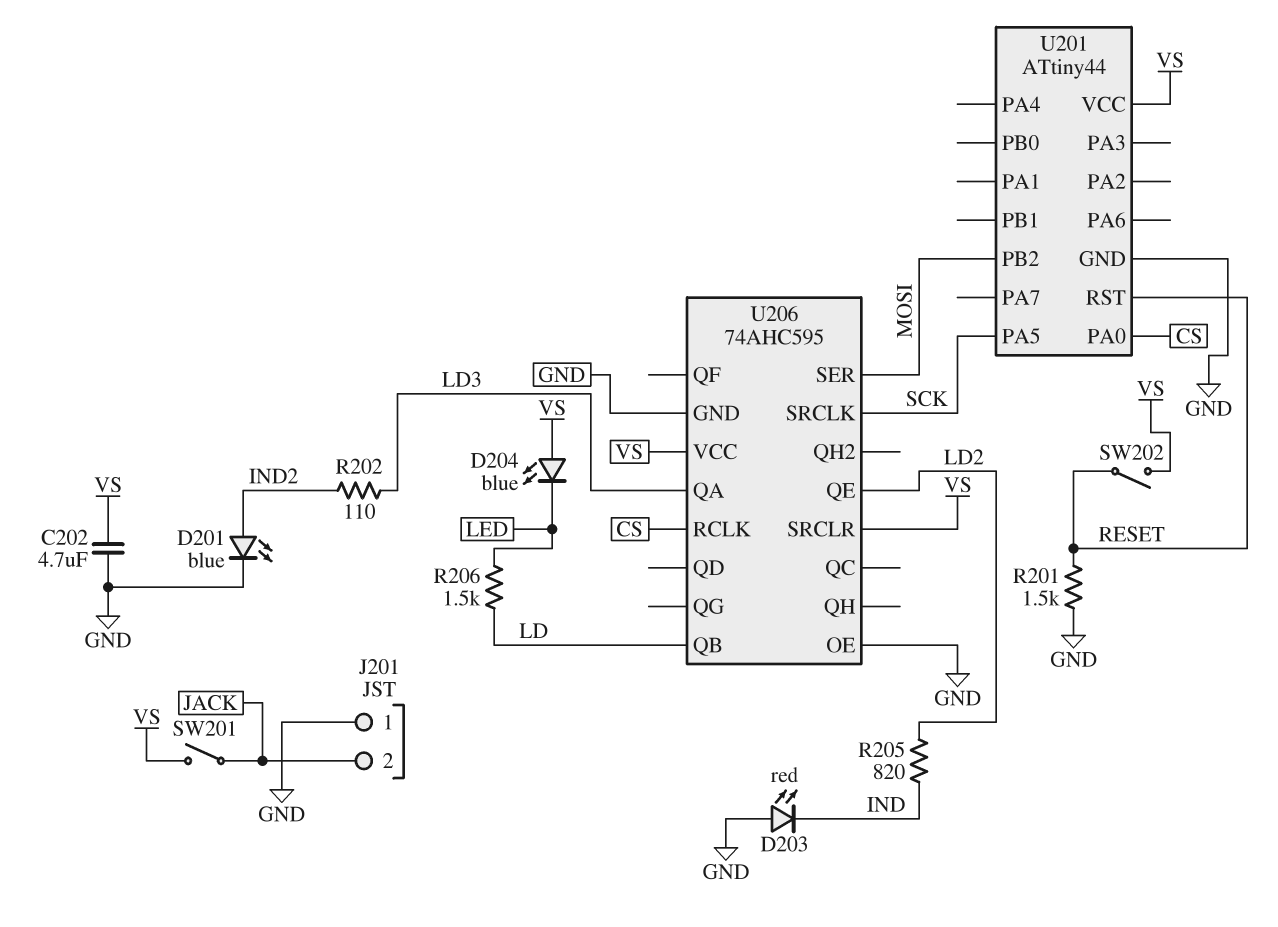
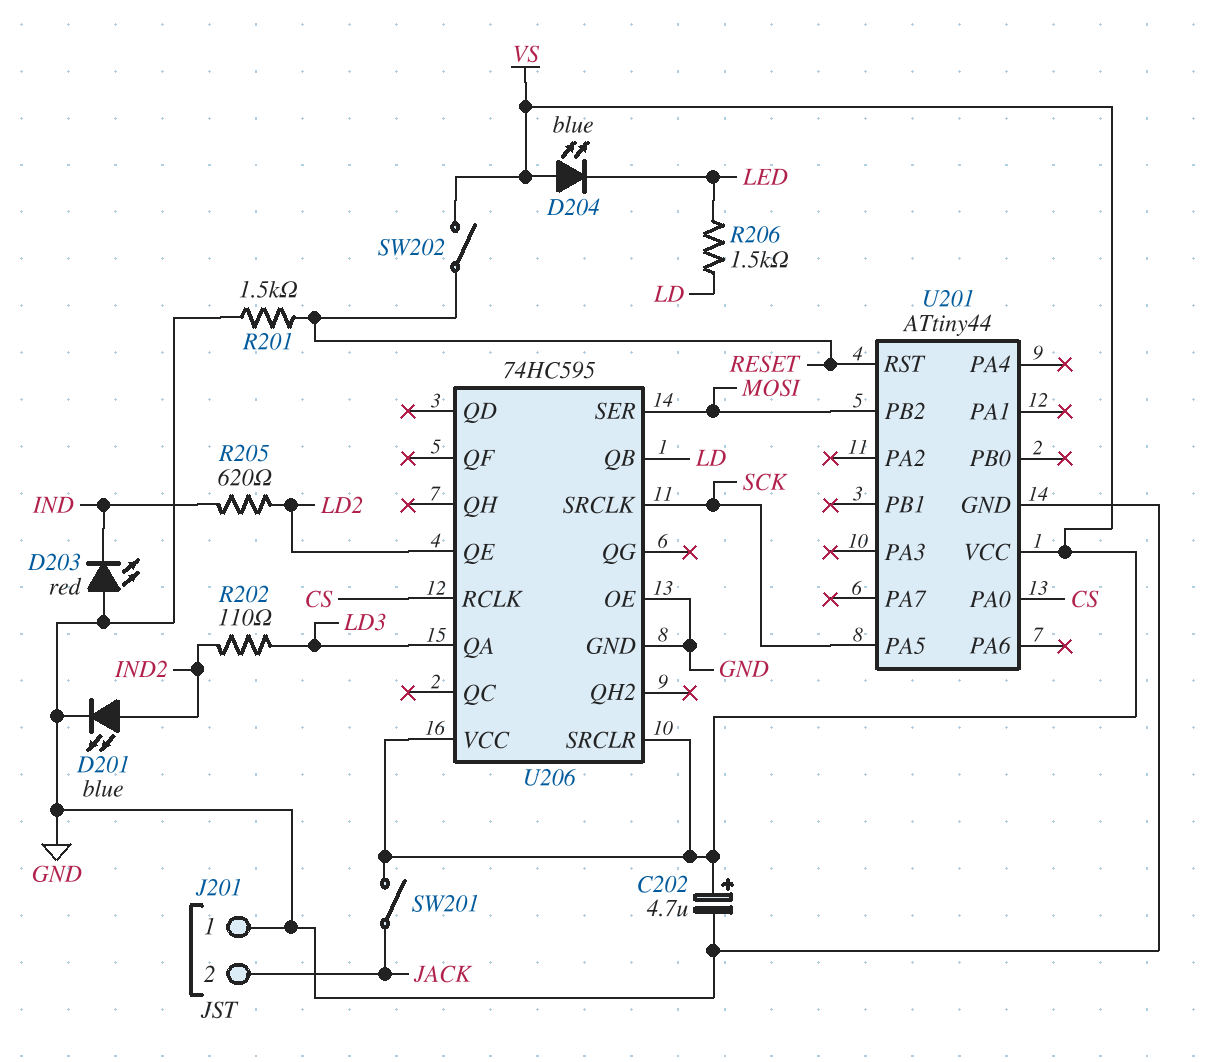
C202: 4.7uF (GND, VS) -> 4.7uF (plus VS, minus GND)
R205: 820 (IND, LD2) -> 620 (IND, LD2)
U206: 74AHC595 -> 74HC595

